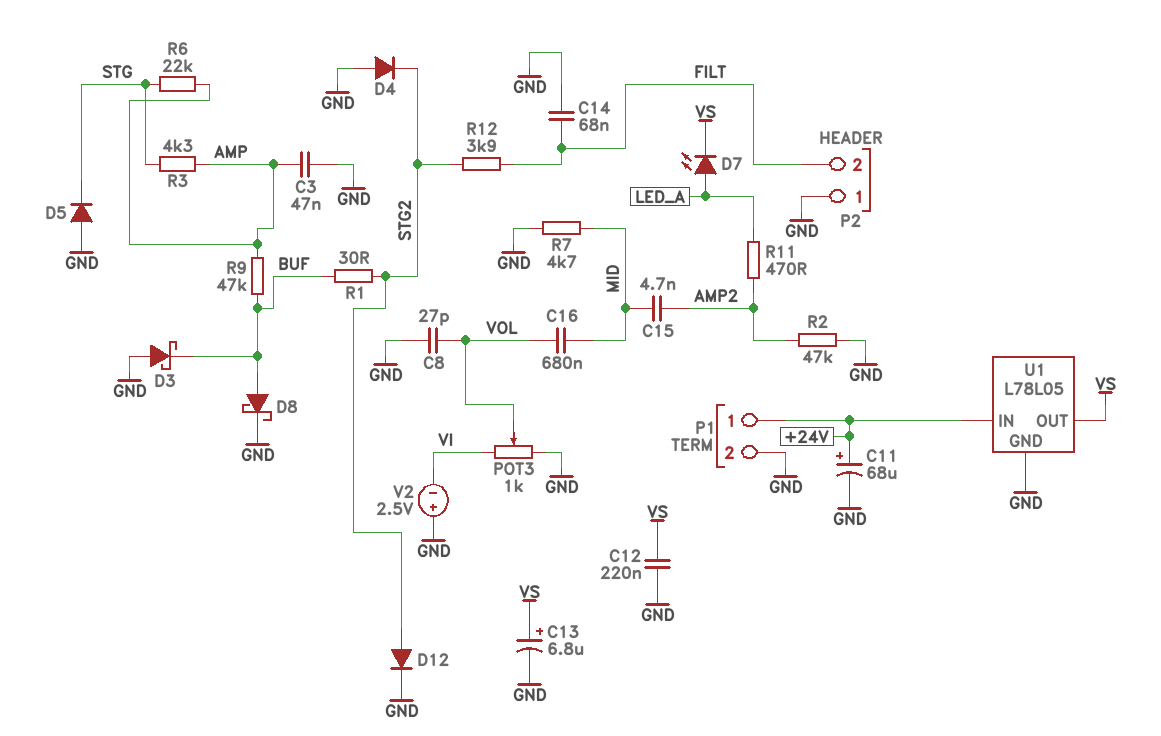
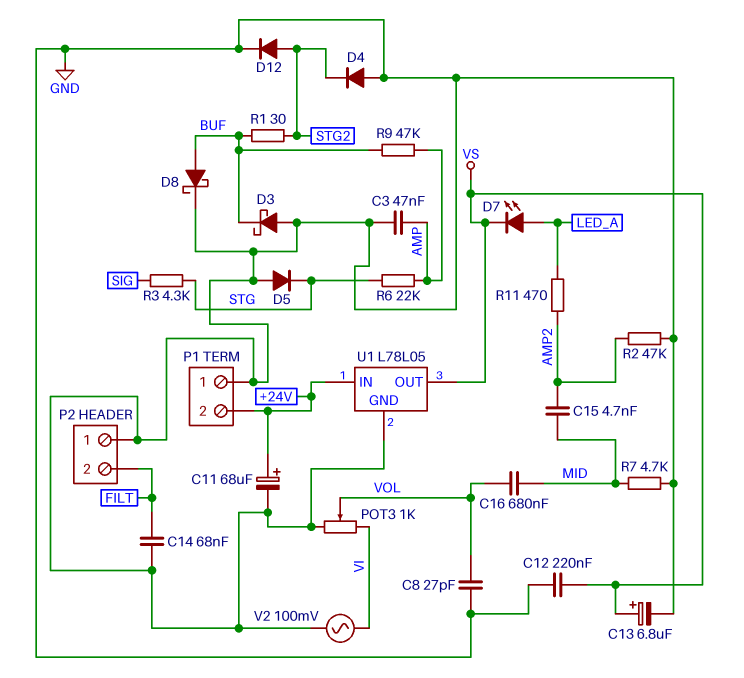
P1 pin 1: +24V -> GND
P1 pin 2: GND -> +24V
R3: 4.3k (AMP, STG) -> 4.3k (SIG, STG)
R12: 3.9k (FILT, STG2) -> none
V2: 2.5V (plus GND, minus VI) -> AC 100mV (GND, VI)

